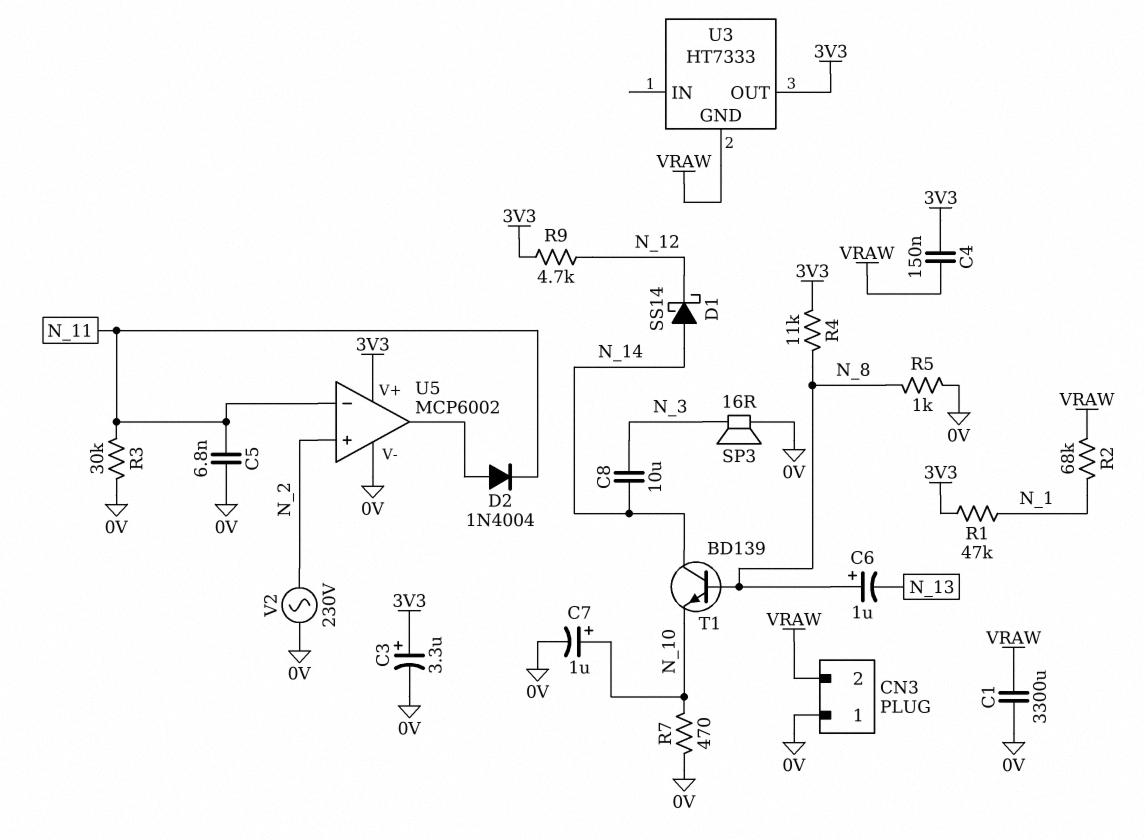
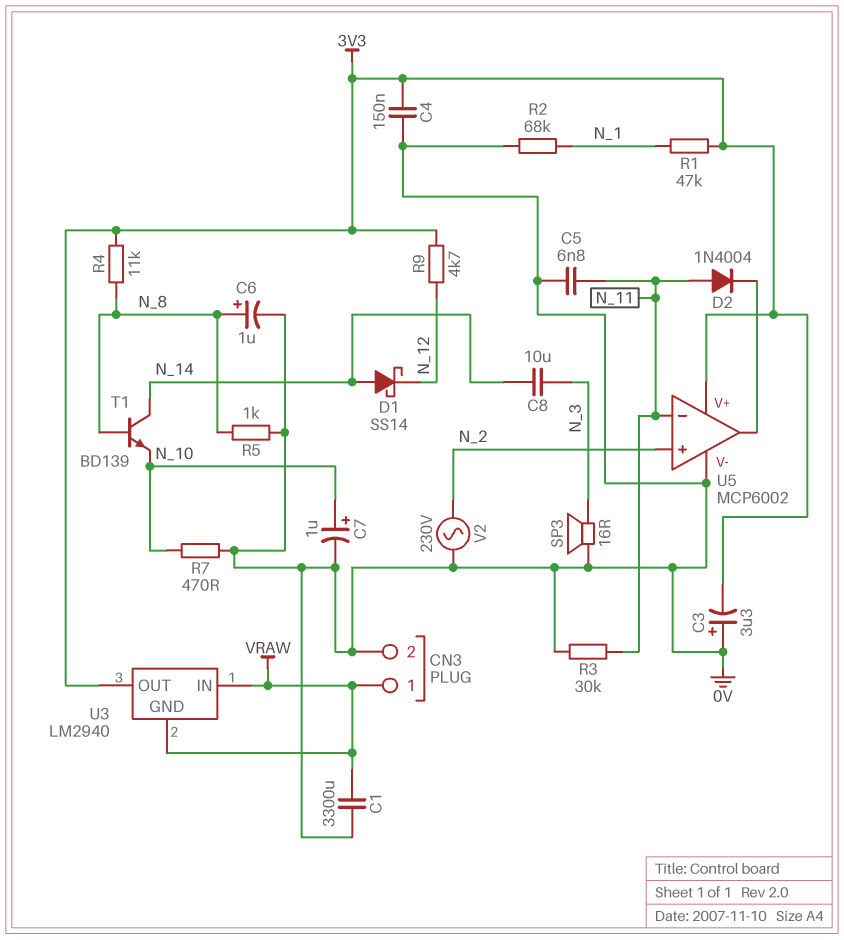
C3: 3.3uF (plus 3V3, minus 0V) -> 3.3uF (plus 0V, minus 3V3)
C4: 150nF (3V3, VRAW) -> 150nF (0V, 3V3)
C6: 1uF (plus N_8, minus N_13) -> 1uF (plus N_8, minus 0V)
CN3 pin 1: 0V -> VRAW
CN3 pin 2: VRAW -> 0V
D2: diode 1N4004 (A U5/out, K N_11) -> diode 1N4004 (A N_11, K U5/out)
R2: 68k (N_1, VRAW) -> 68k (0V, N_1)
U3: HT7333 -> LM2940
U3 pin IN: none -> VRAW

